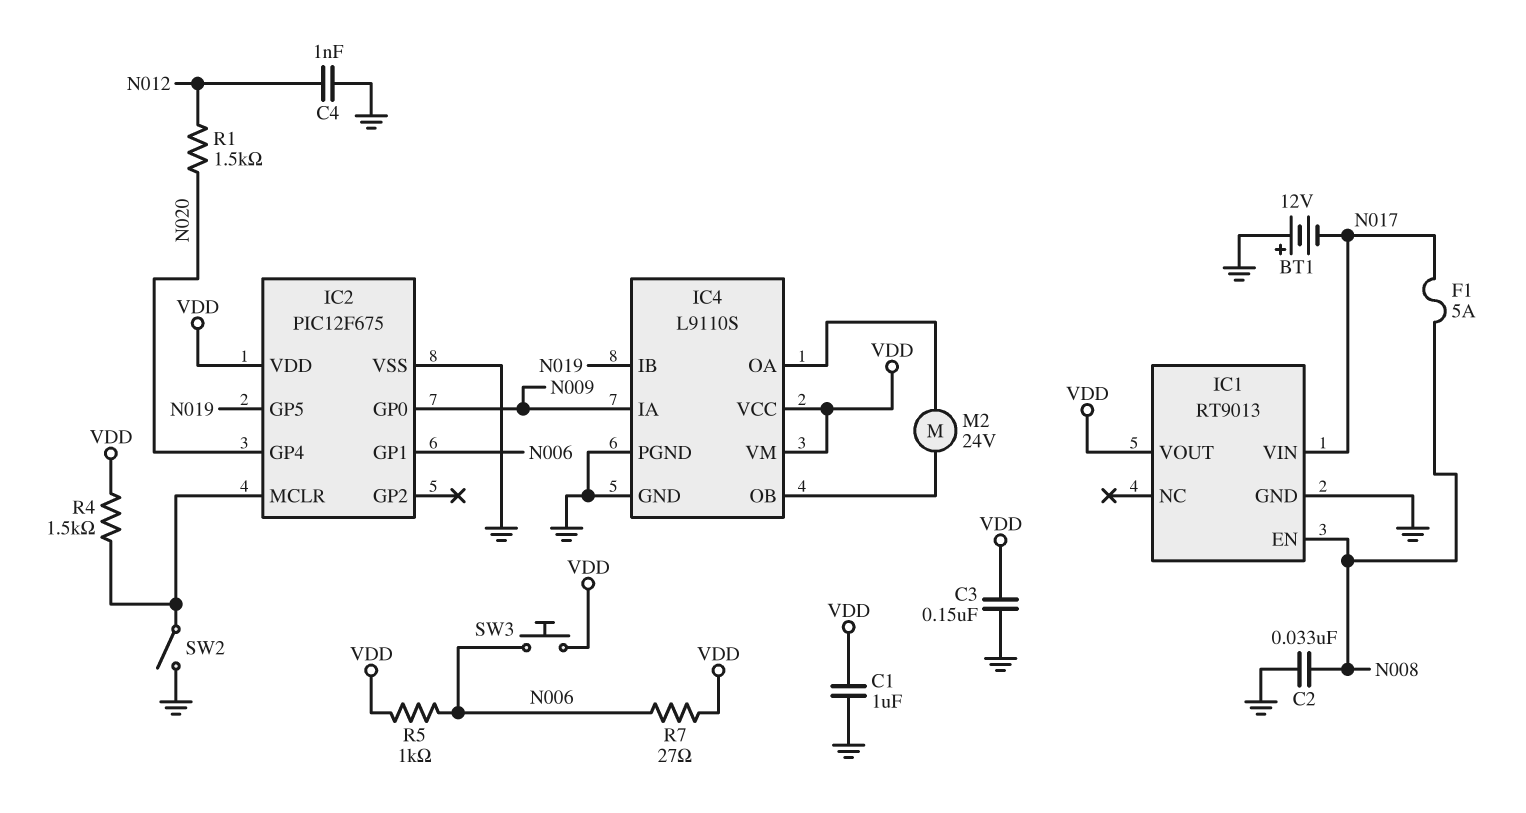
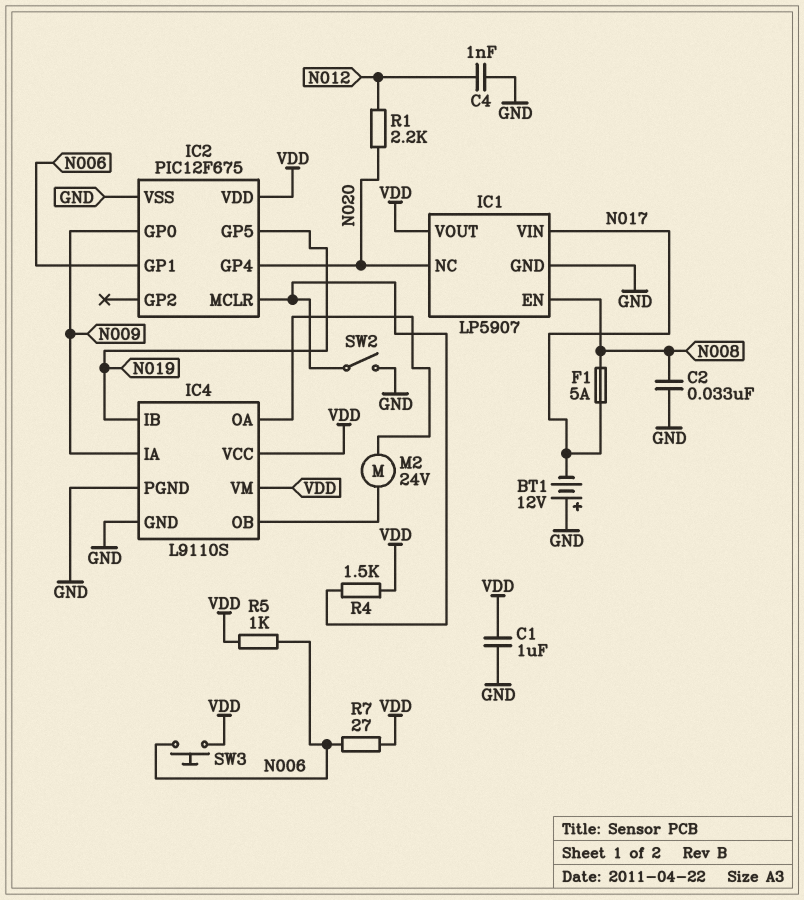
C3: 150nF (GND, VDD) -> none
IC1: RT9013 -> LP5907
IC1 pin NC: none -> N020
R1: 1.5k (N012, N020) -> 2.2k (N012, N020)

